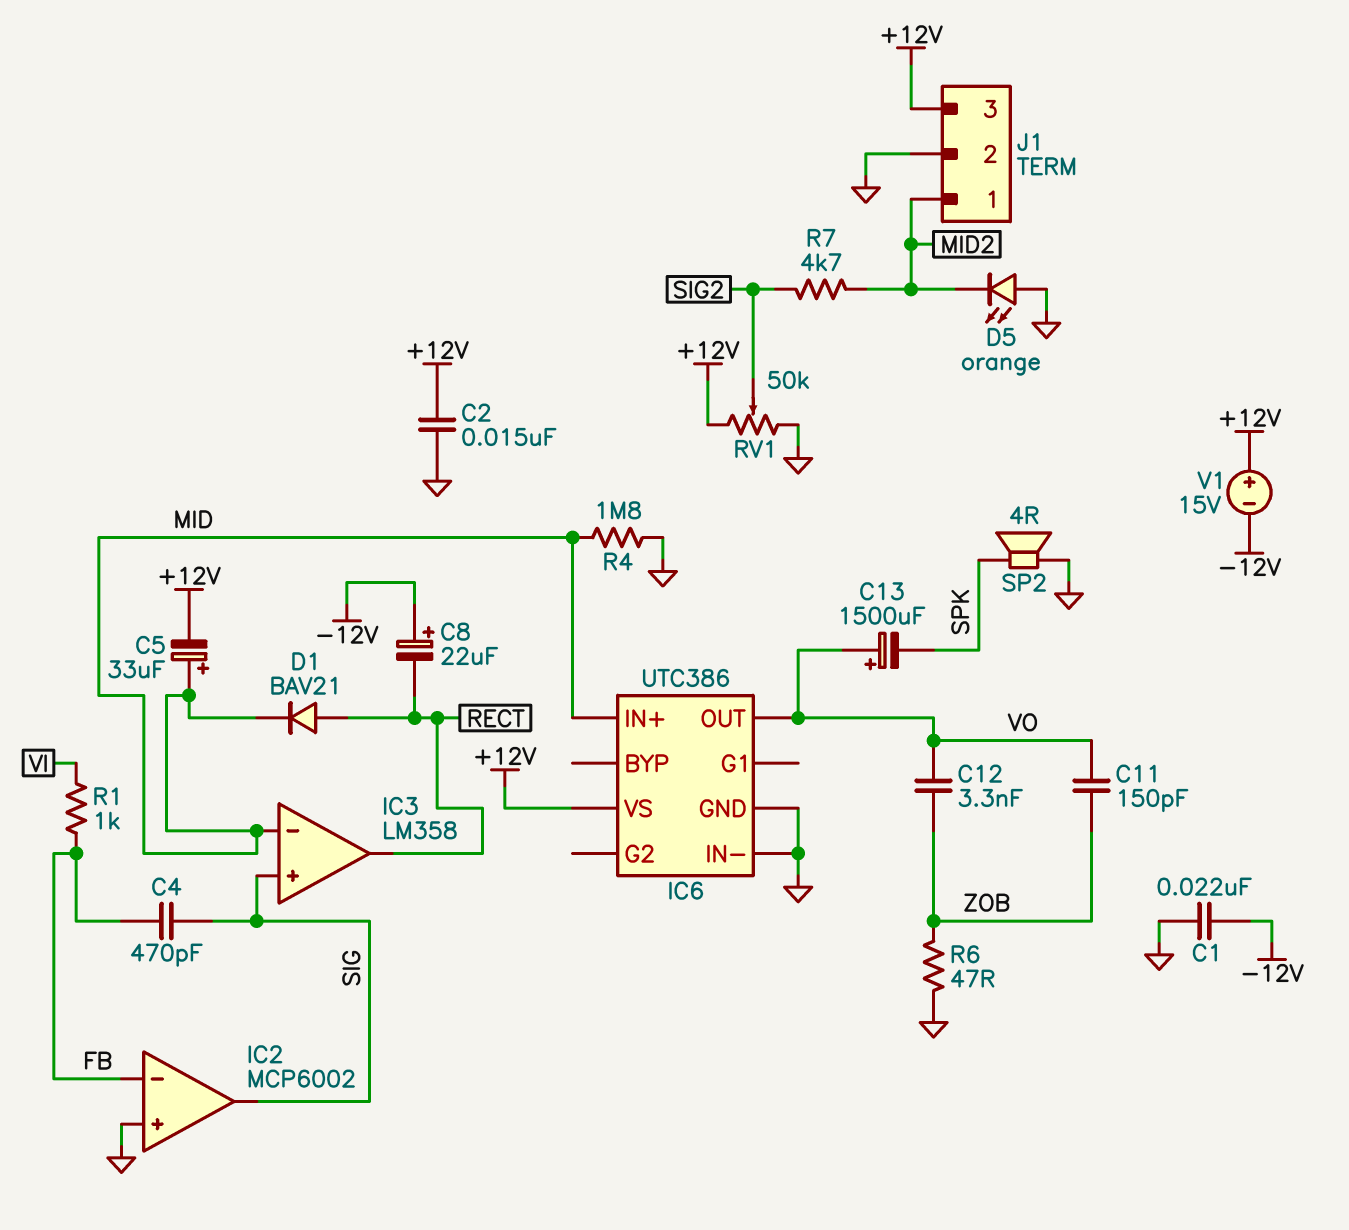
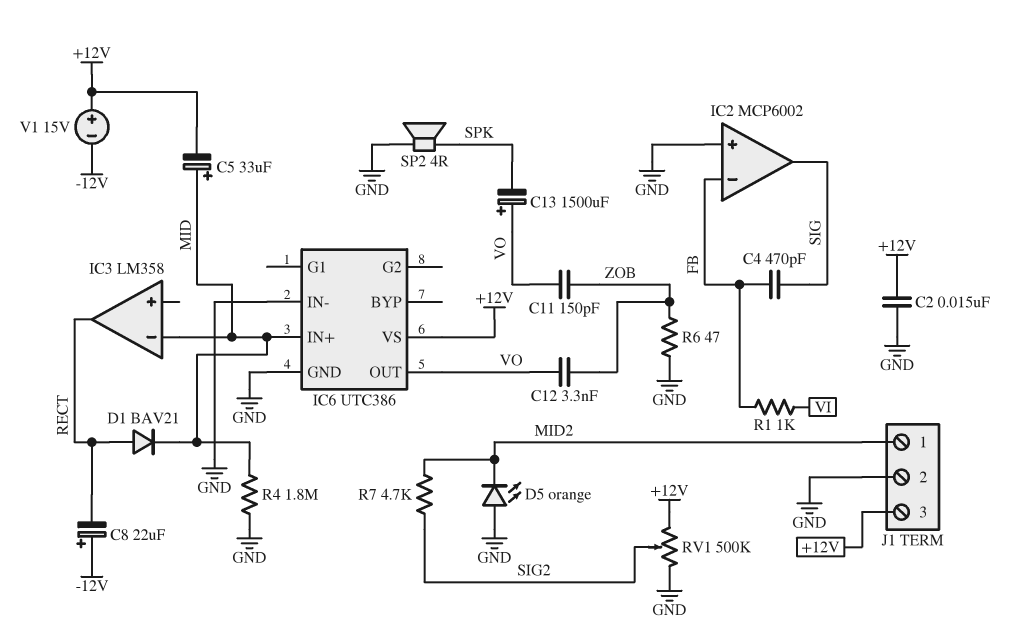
C1: 22nF (-12V, GND) -> none
IC3 pin in+: SIG -> none
RV1: 50k (+12V, GND, wiper SIG2) -> 500k (+12V, GND, wiper SIG2)

